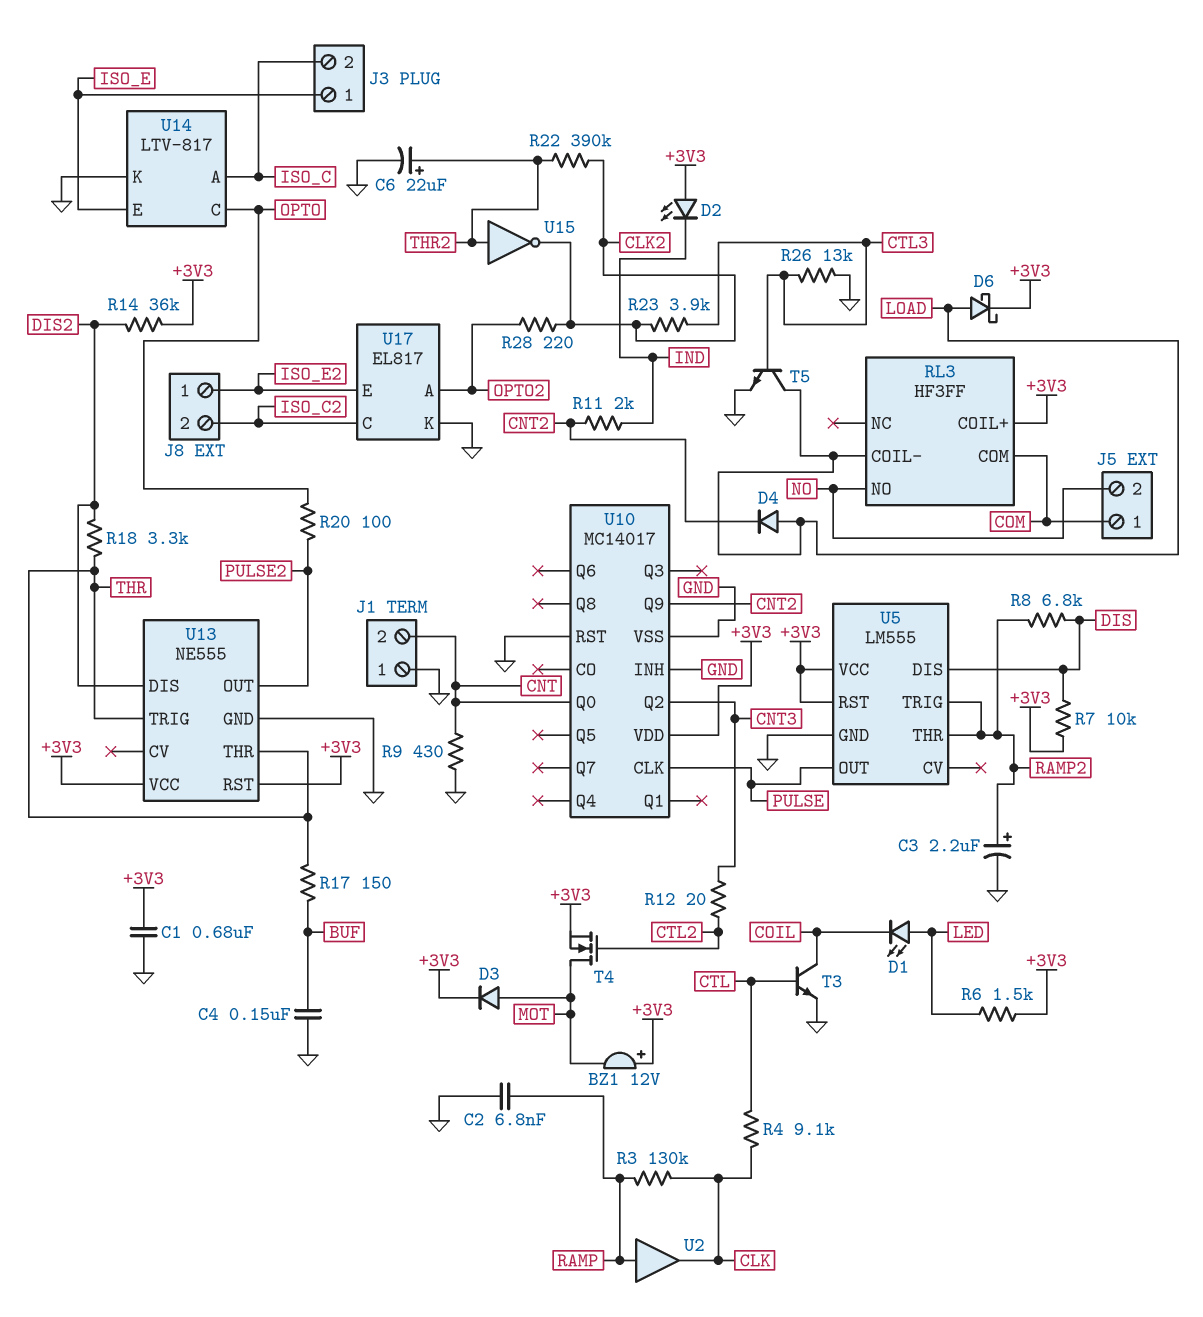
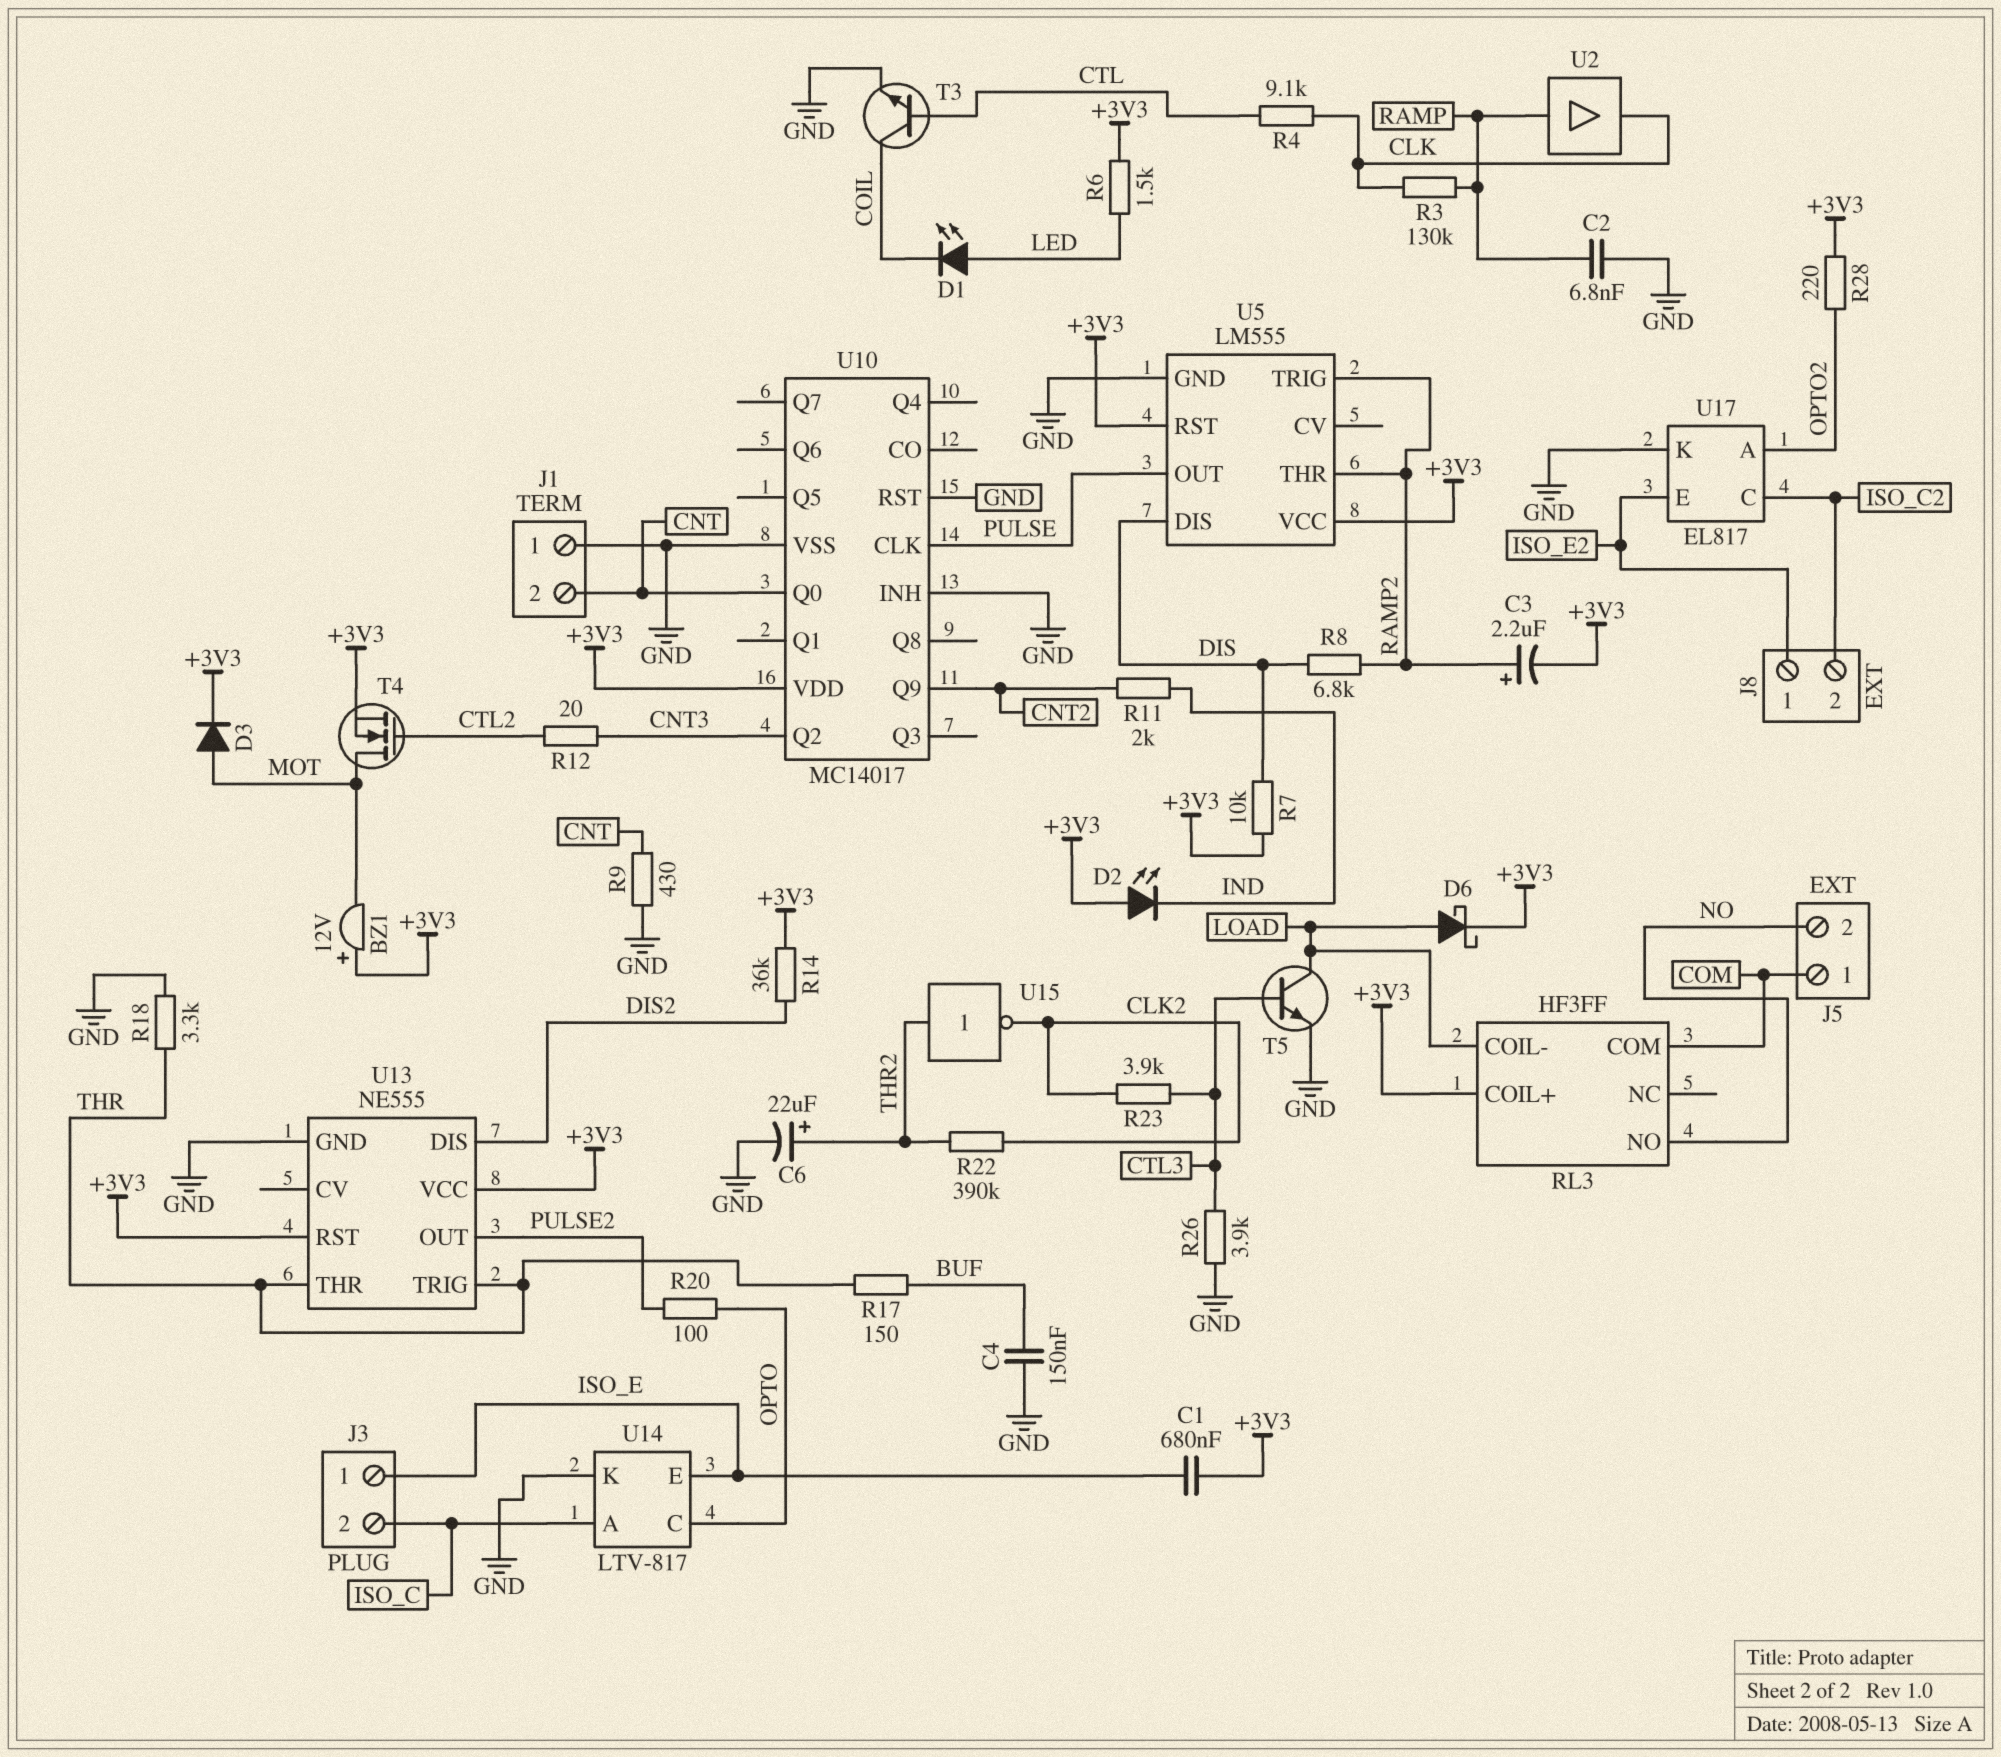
C1: 680nF (+3V3, GND) -> 680nF (+3V3, ISO_E)
C3: 2.2uF (plus RAMP2, minus GND) -> 2.2uF (plus RAMP2, minus +3V3)
D4: diode (A LOAD, K CNT2) -> none
R18: 3.3k (DIS2, THR) -> 3.3k (GND, THR)
R26: 13k (CTL3, GND) -> 3.9k (CTL3, GND)
R28: 220 (CLK2, OPTO2) -> 220 (+3V3, OPTO2)

